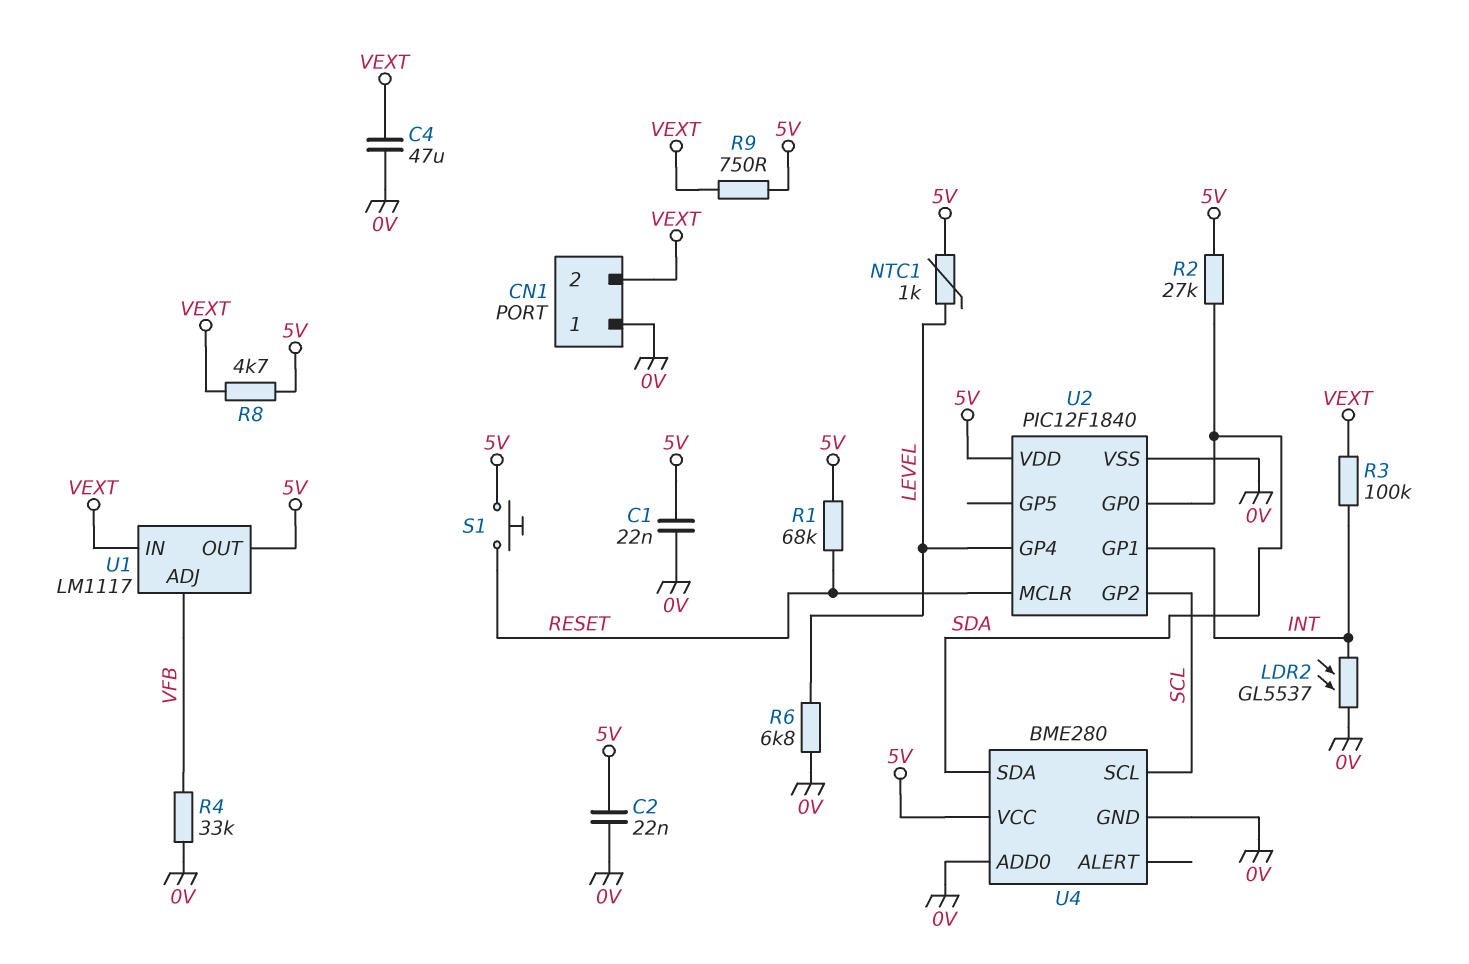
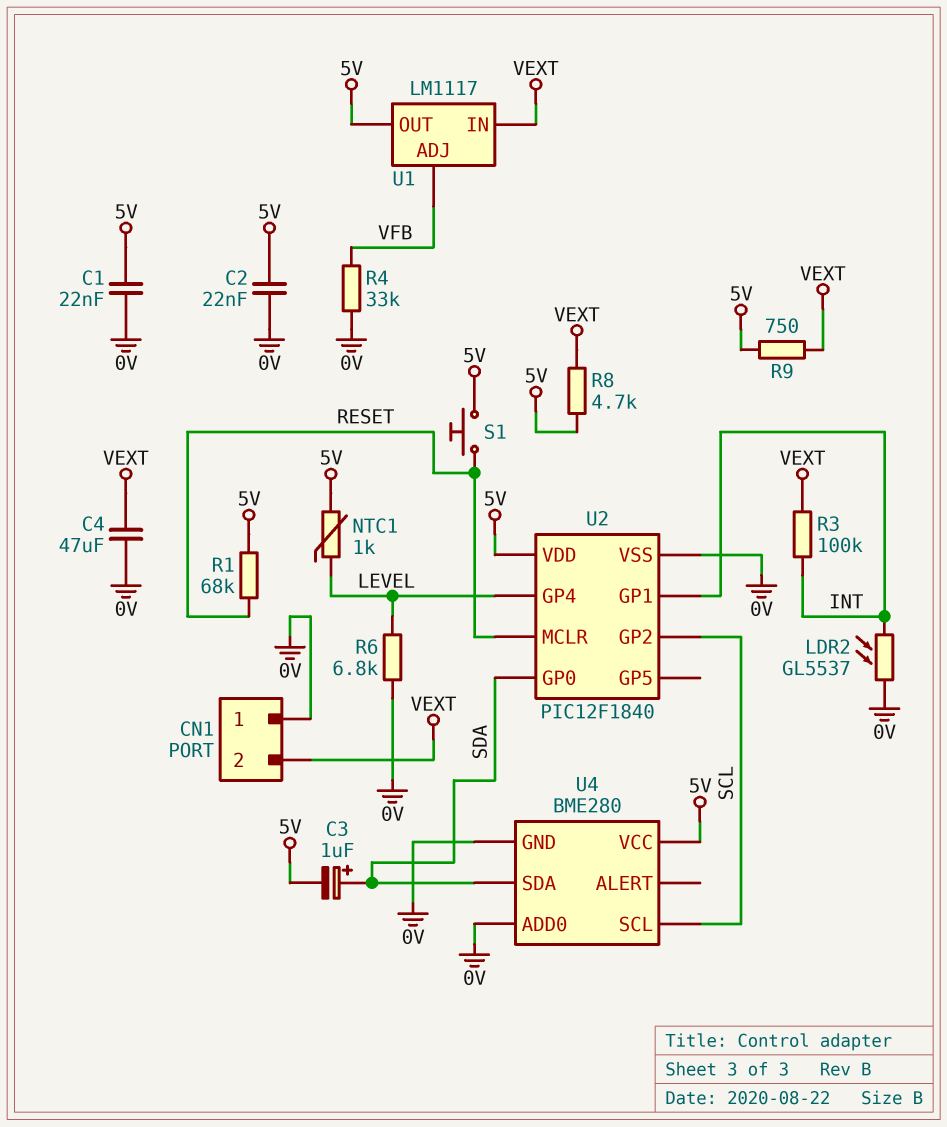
C3: none -> 1uF (plus SDA, minus 5V)
R2: 27k (5V, SDA) -> none

